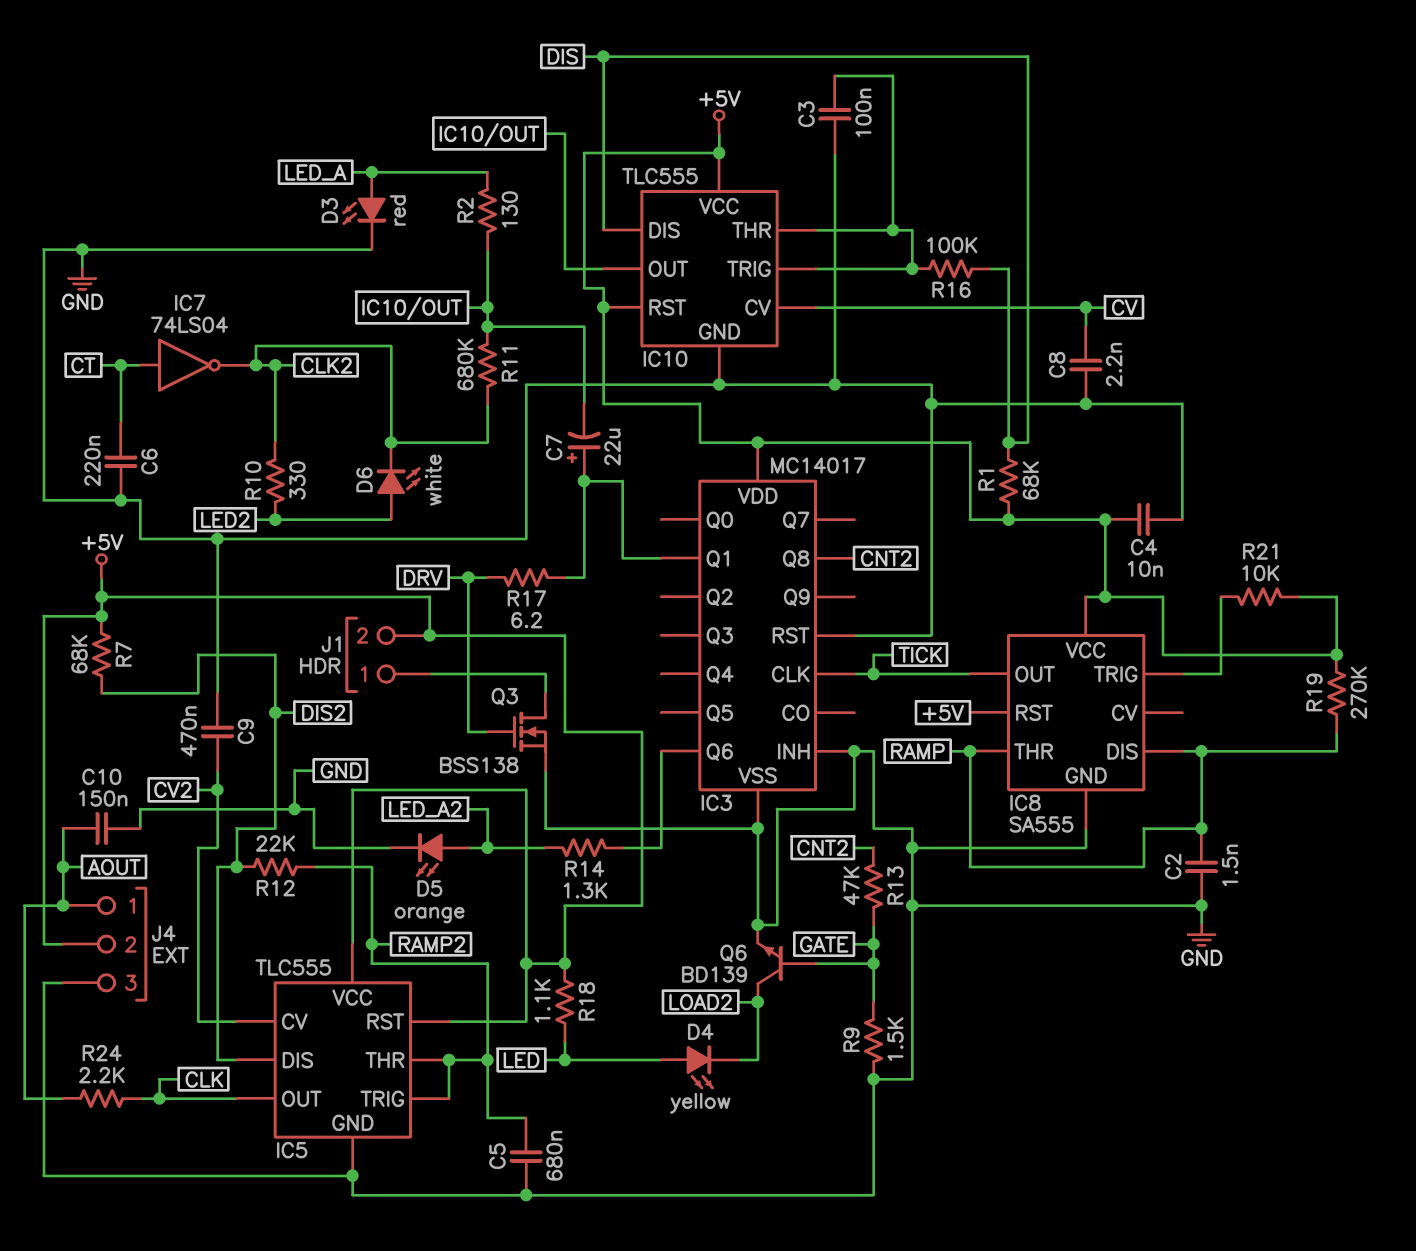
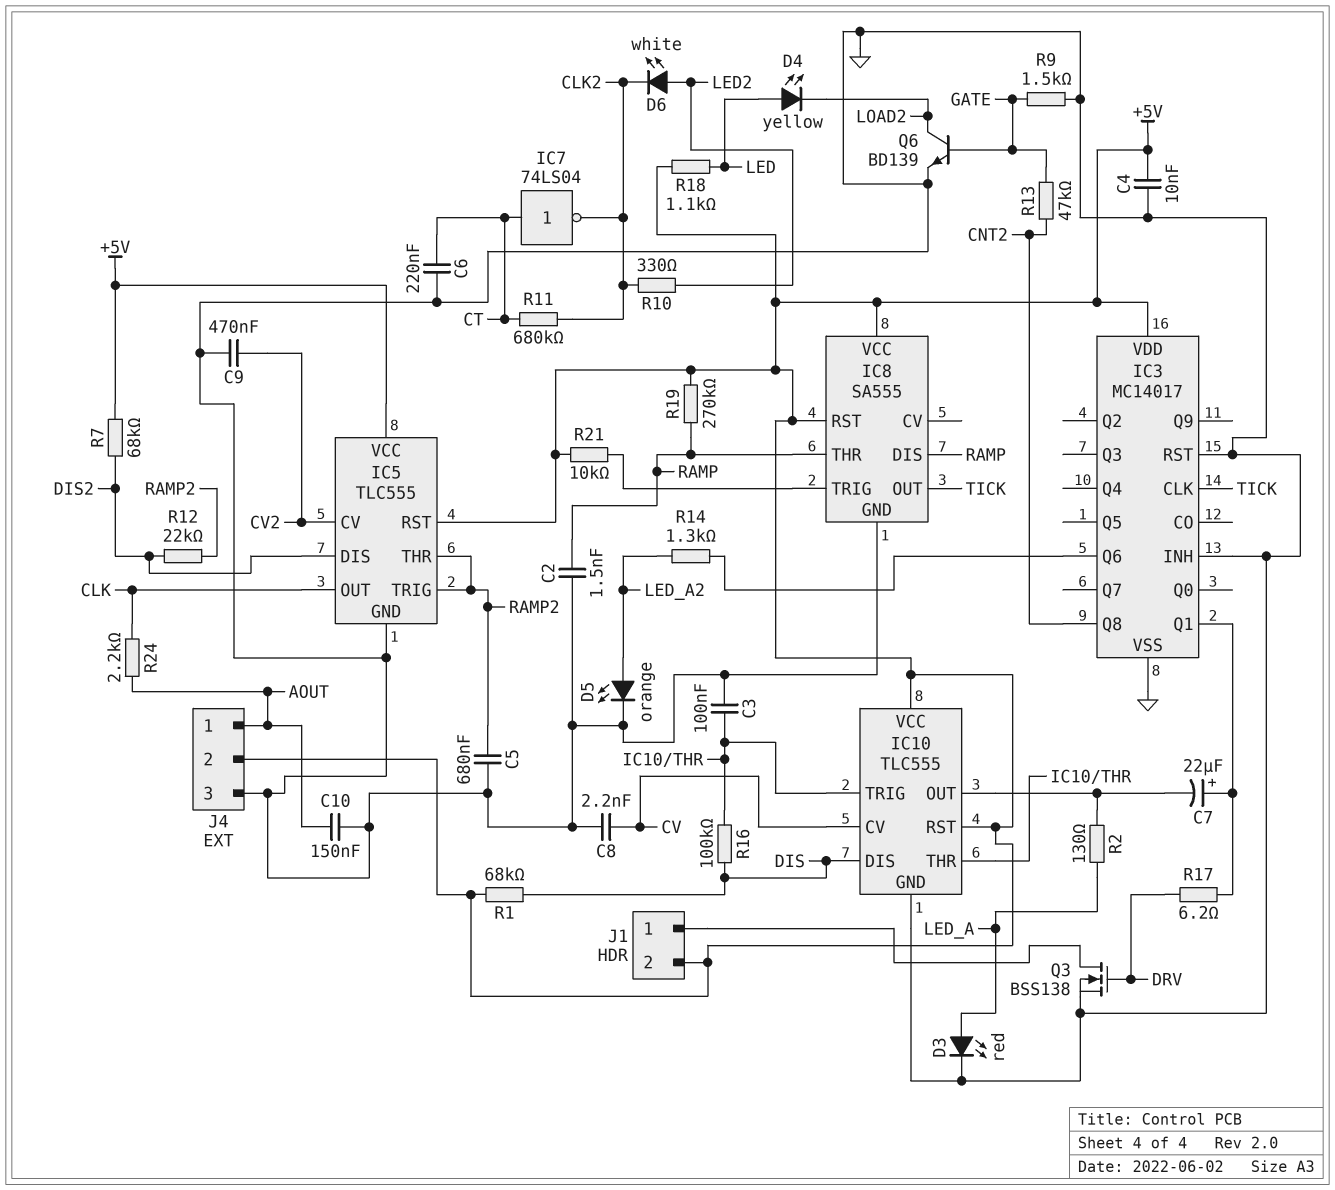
R11: 680k (CLK2, IC10/OUT) -> 680k (CLK2, CT)

